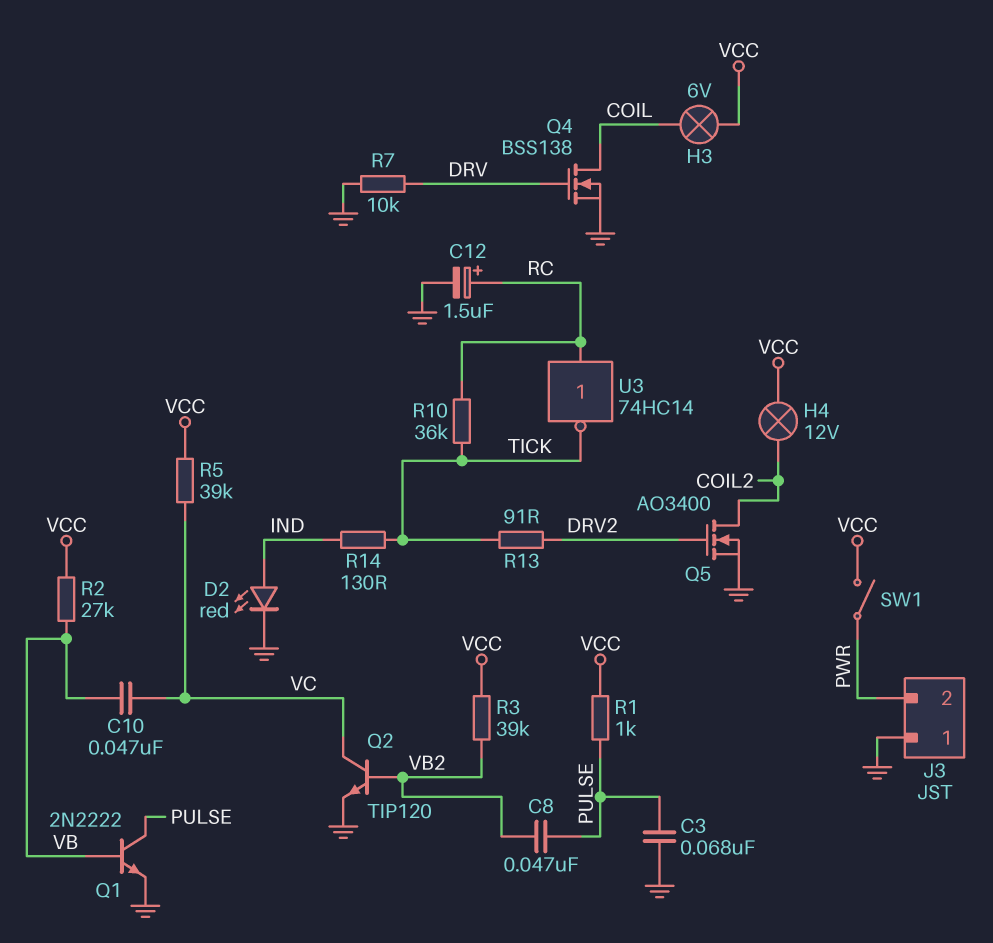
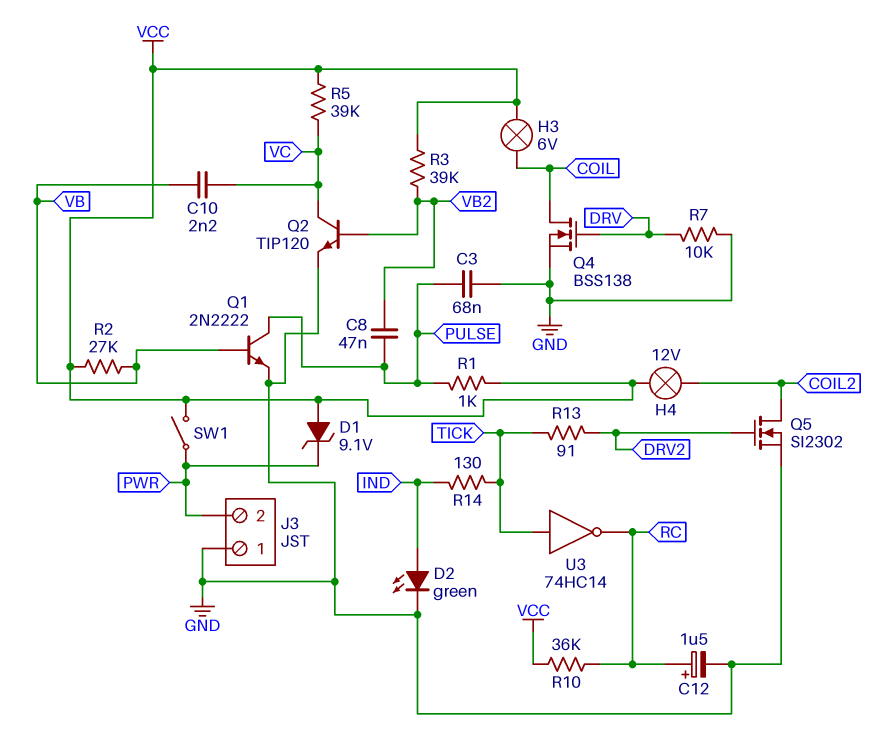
C10: 47nF (VB, VC) -> 2.2nF (VB, VC)
D1: none -> zener 9.1V (A VCC, K PWR)
D2: LED red (A IND, K GND) -> LED green (A IND, K GND)
Q5: NMOS AO3400 (G DRV2, D COIL2, S GND) -> NMOS SI2302 (G DRV2, D COIL2, S GND)
R10: 36k (RC, TICK) -> 36k (RC, VCC)
U3: NOT 74HC14 (in RC, out TICK) -> NOT 74HC14 (in TICK, out RC)

